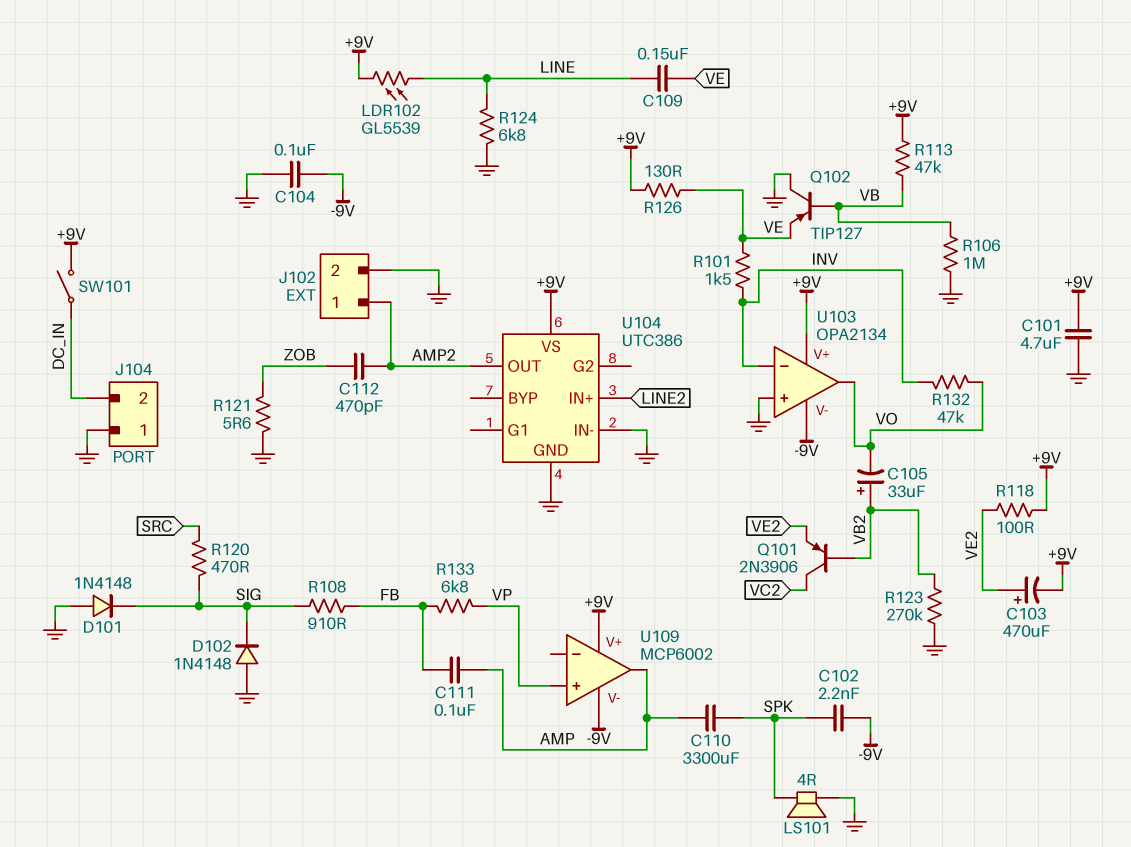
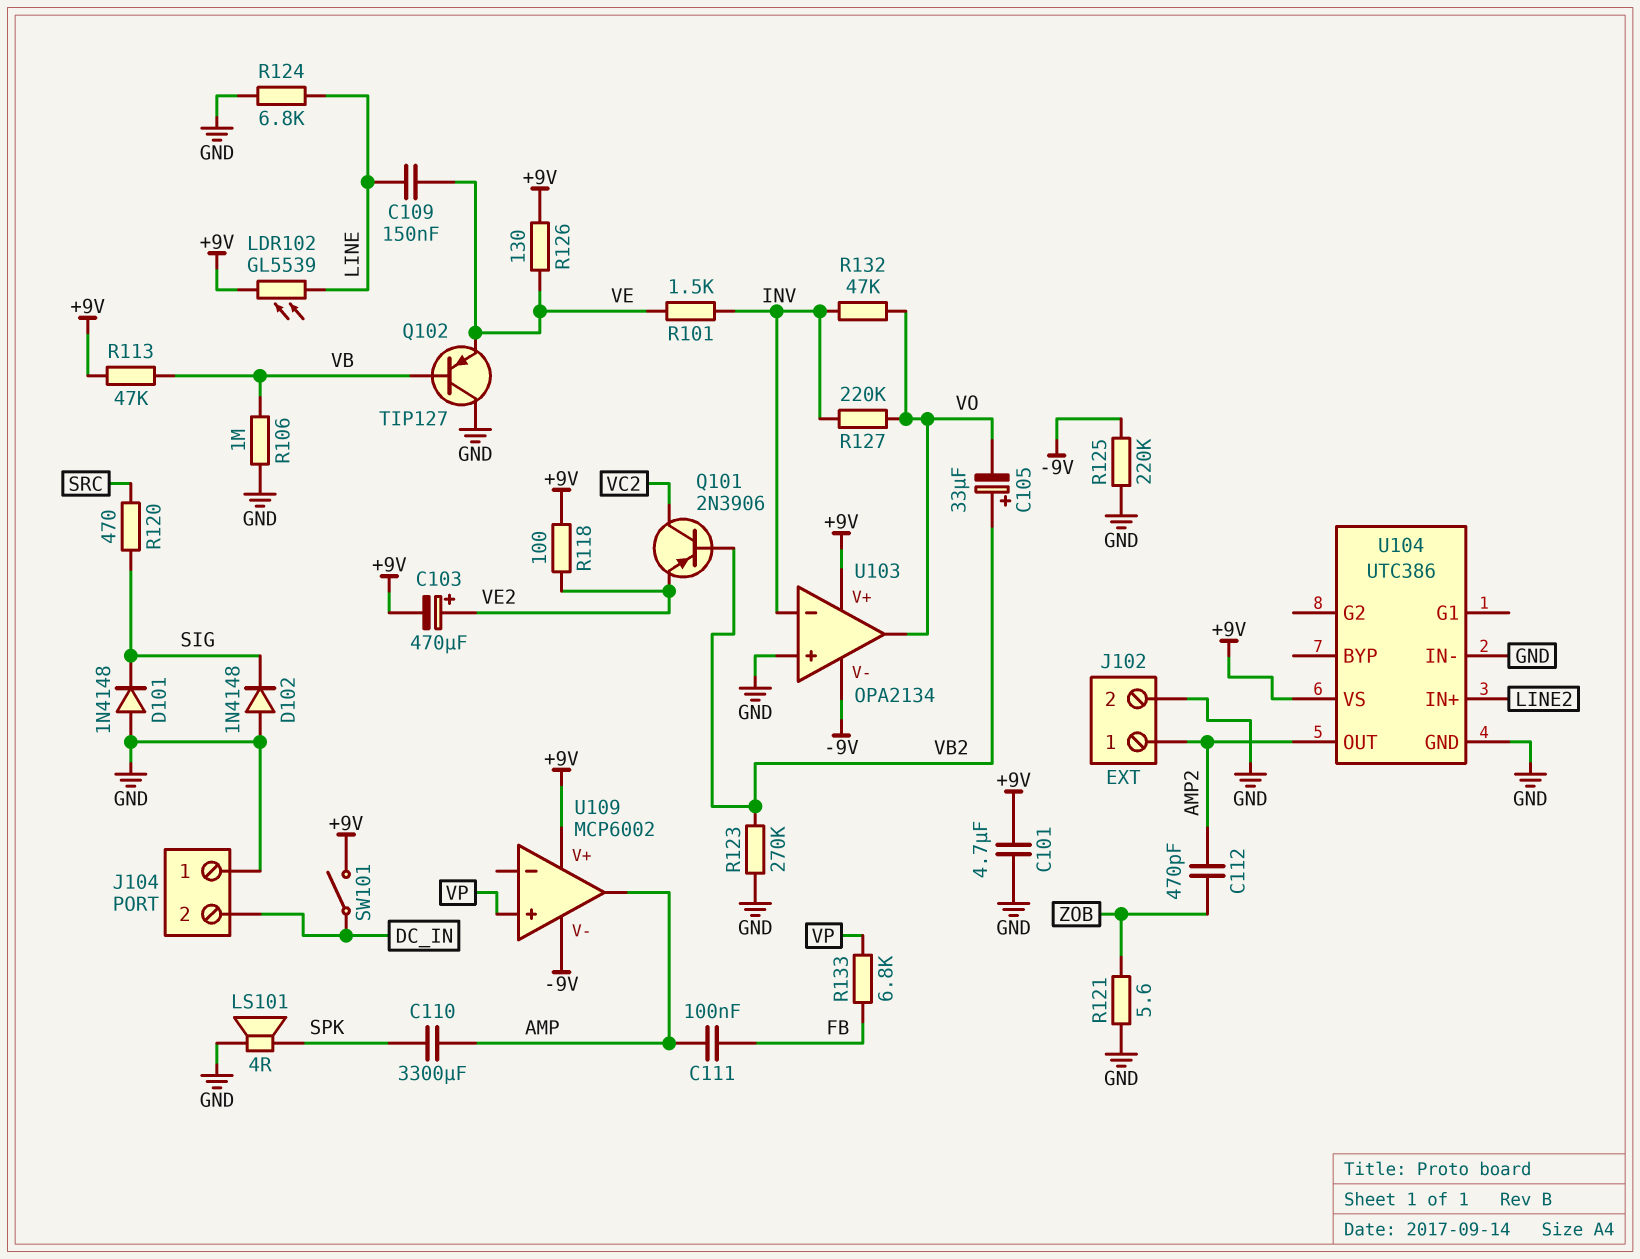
C102: 2.2nF (-9V, SPK) -> none
C104: 100nF (-9V, GND) -> none
R108: 910 (FB, SIG) -> none
R125: none -> 220k (-9V, GND)
R127: none -> 220k (INV, VO)

